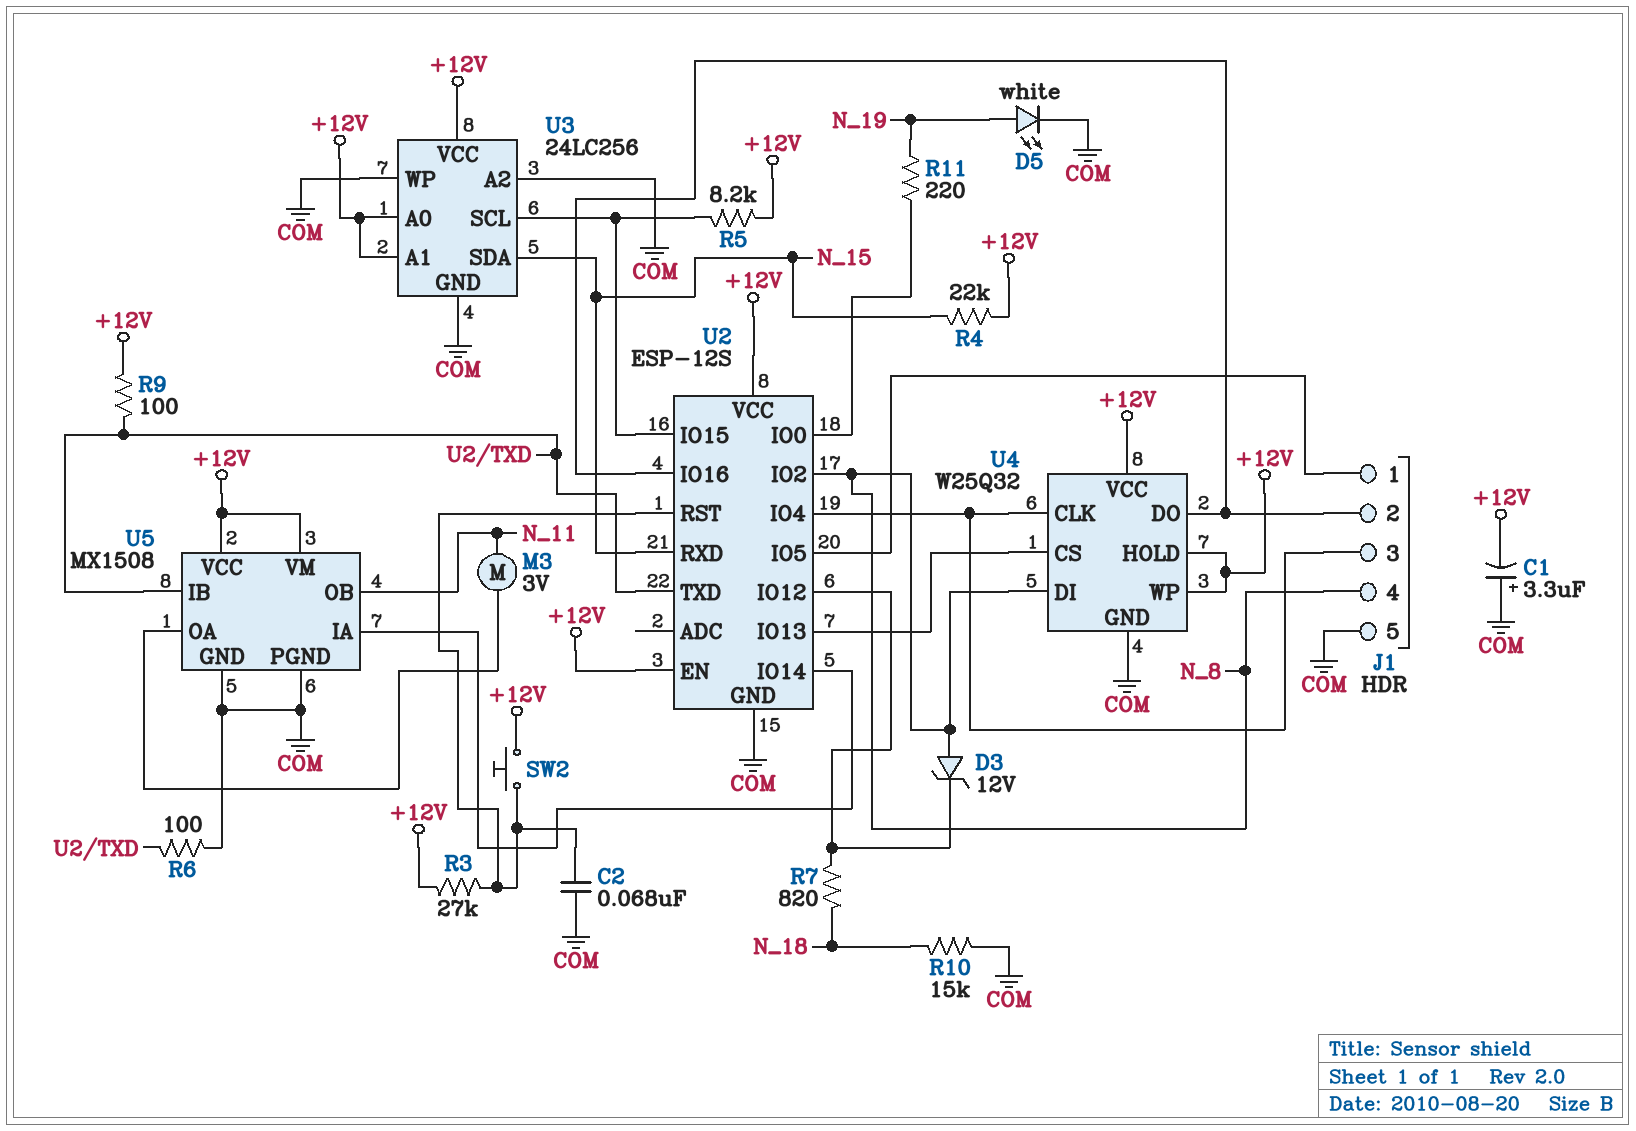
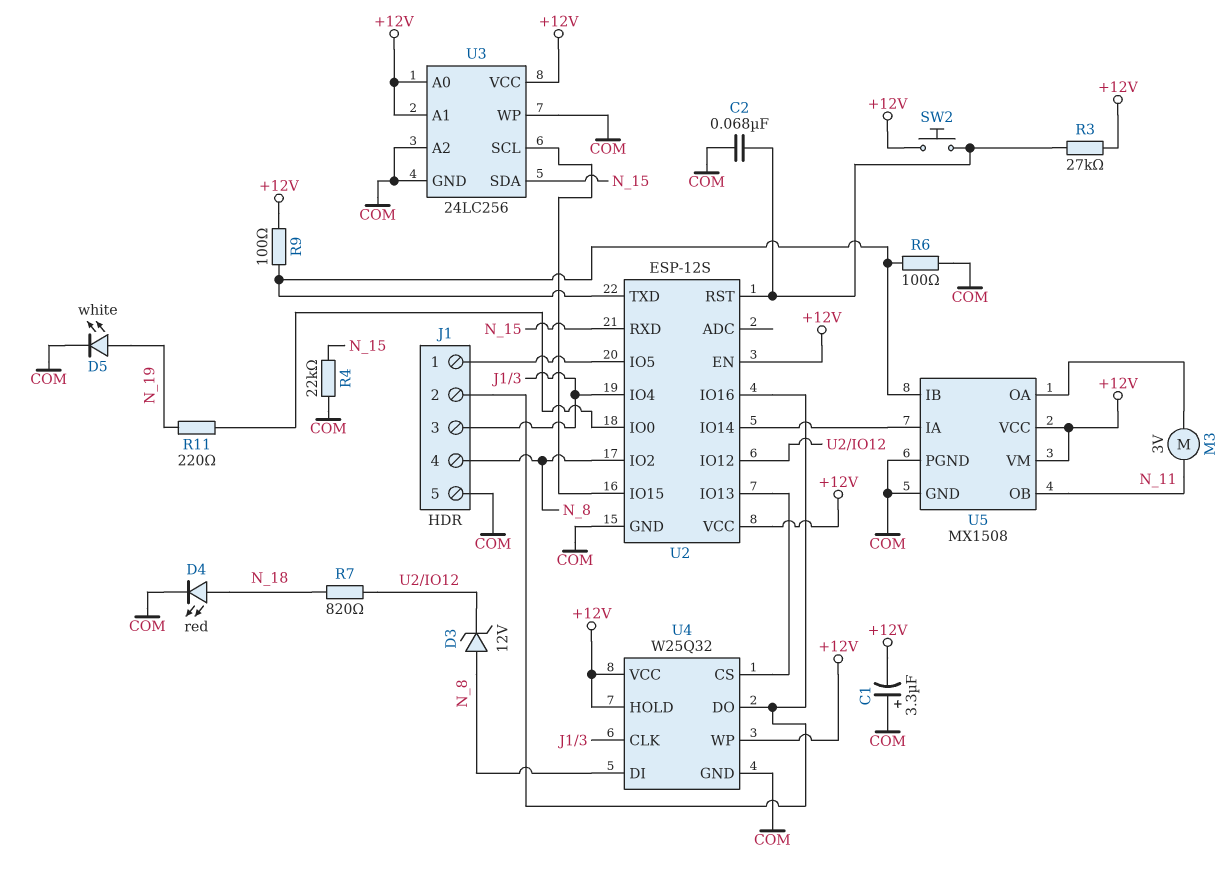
D4: none -> LED red (A N_18, K COM)
R4: 22k (+12V, N_15) -> 22k (COM, N_15)
R5: 8.2k (+12V, U2/IO15) -> none
R10: 15k (COM, N_18) -> none

